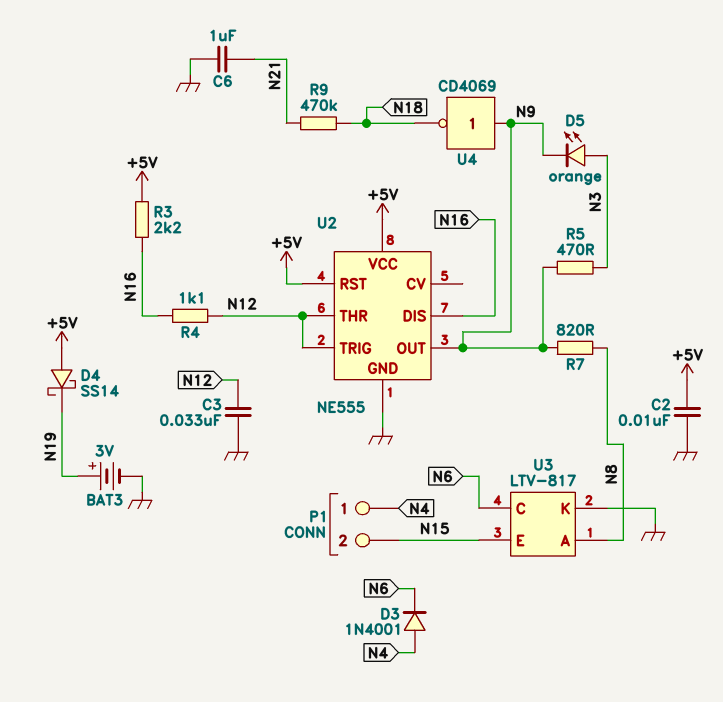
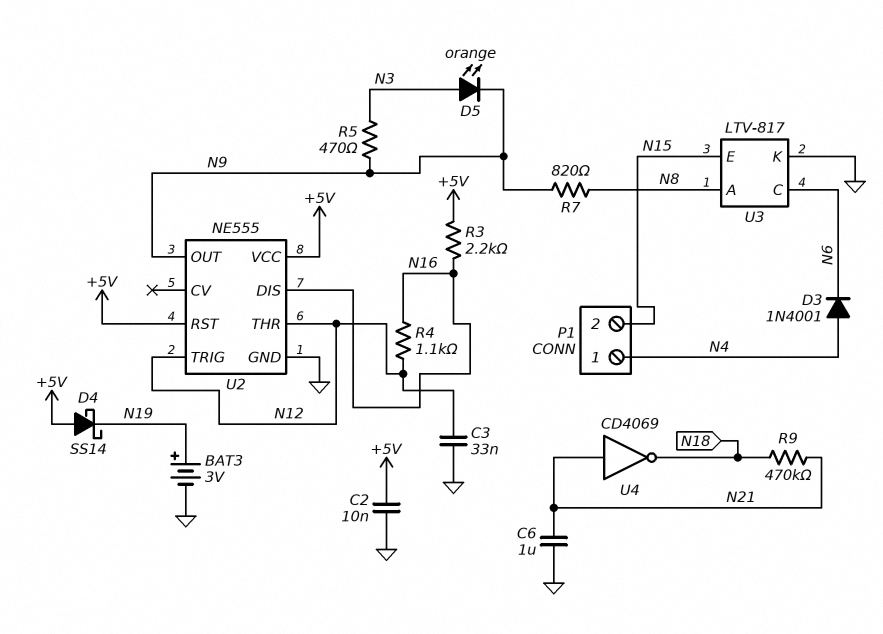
U4: NOT CD4069 (in N9, out N18) -> NOT CD4069 (in N21, out N18)

